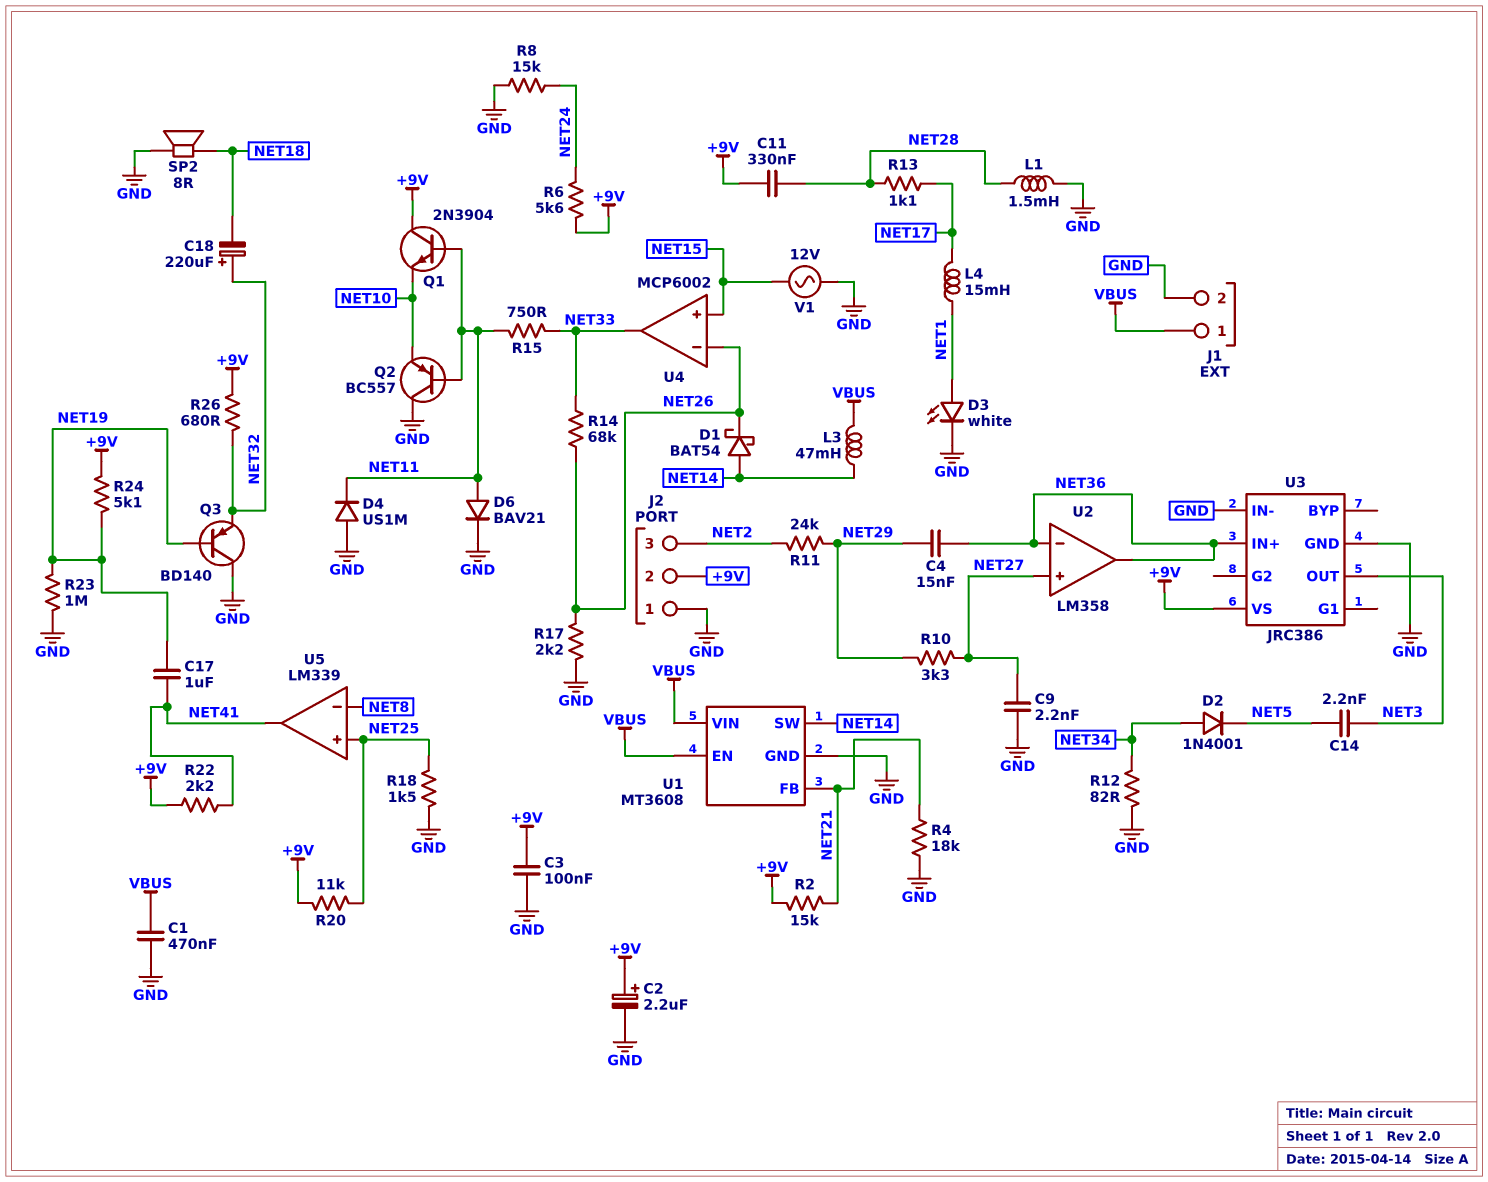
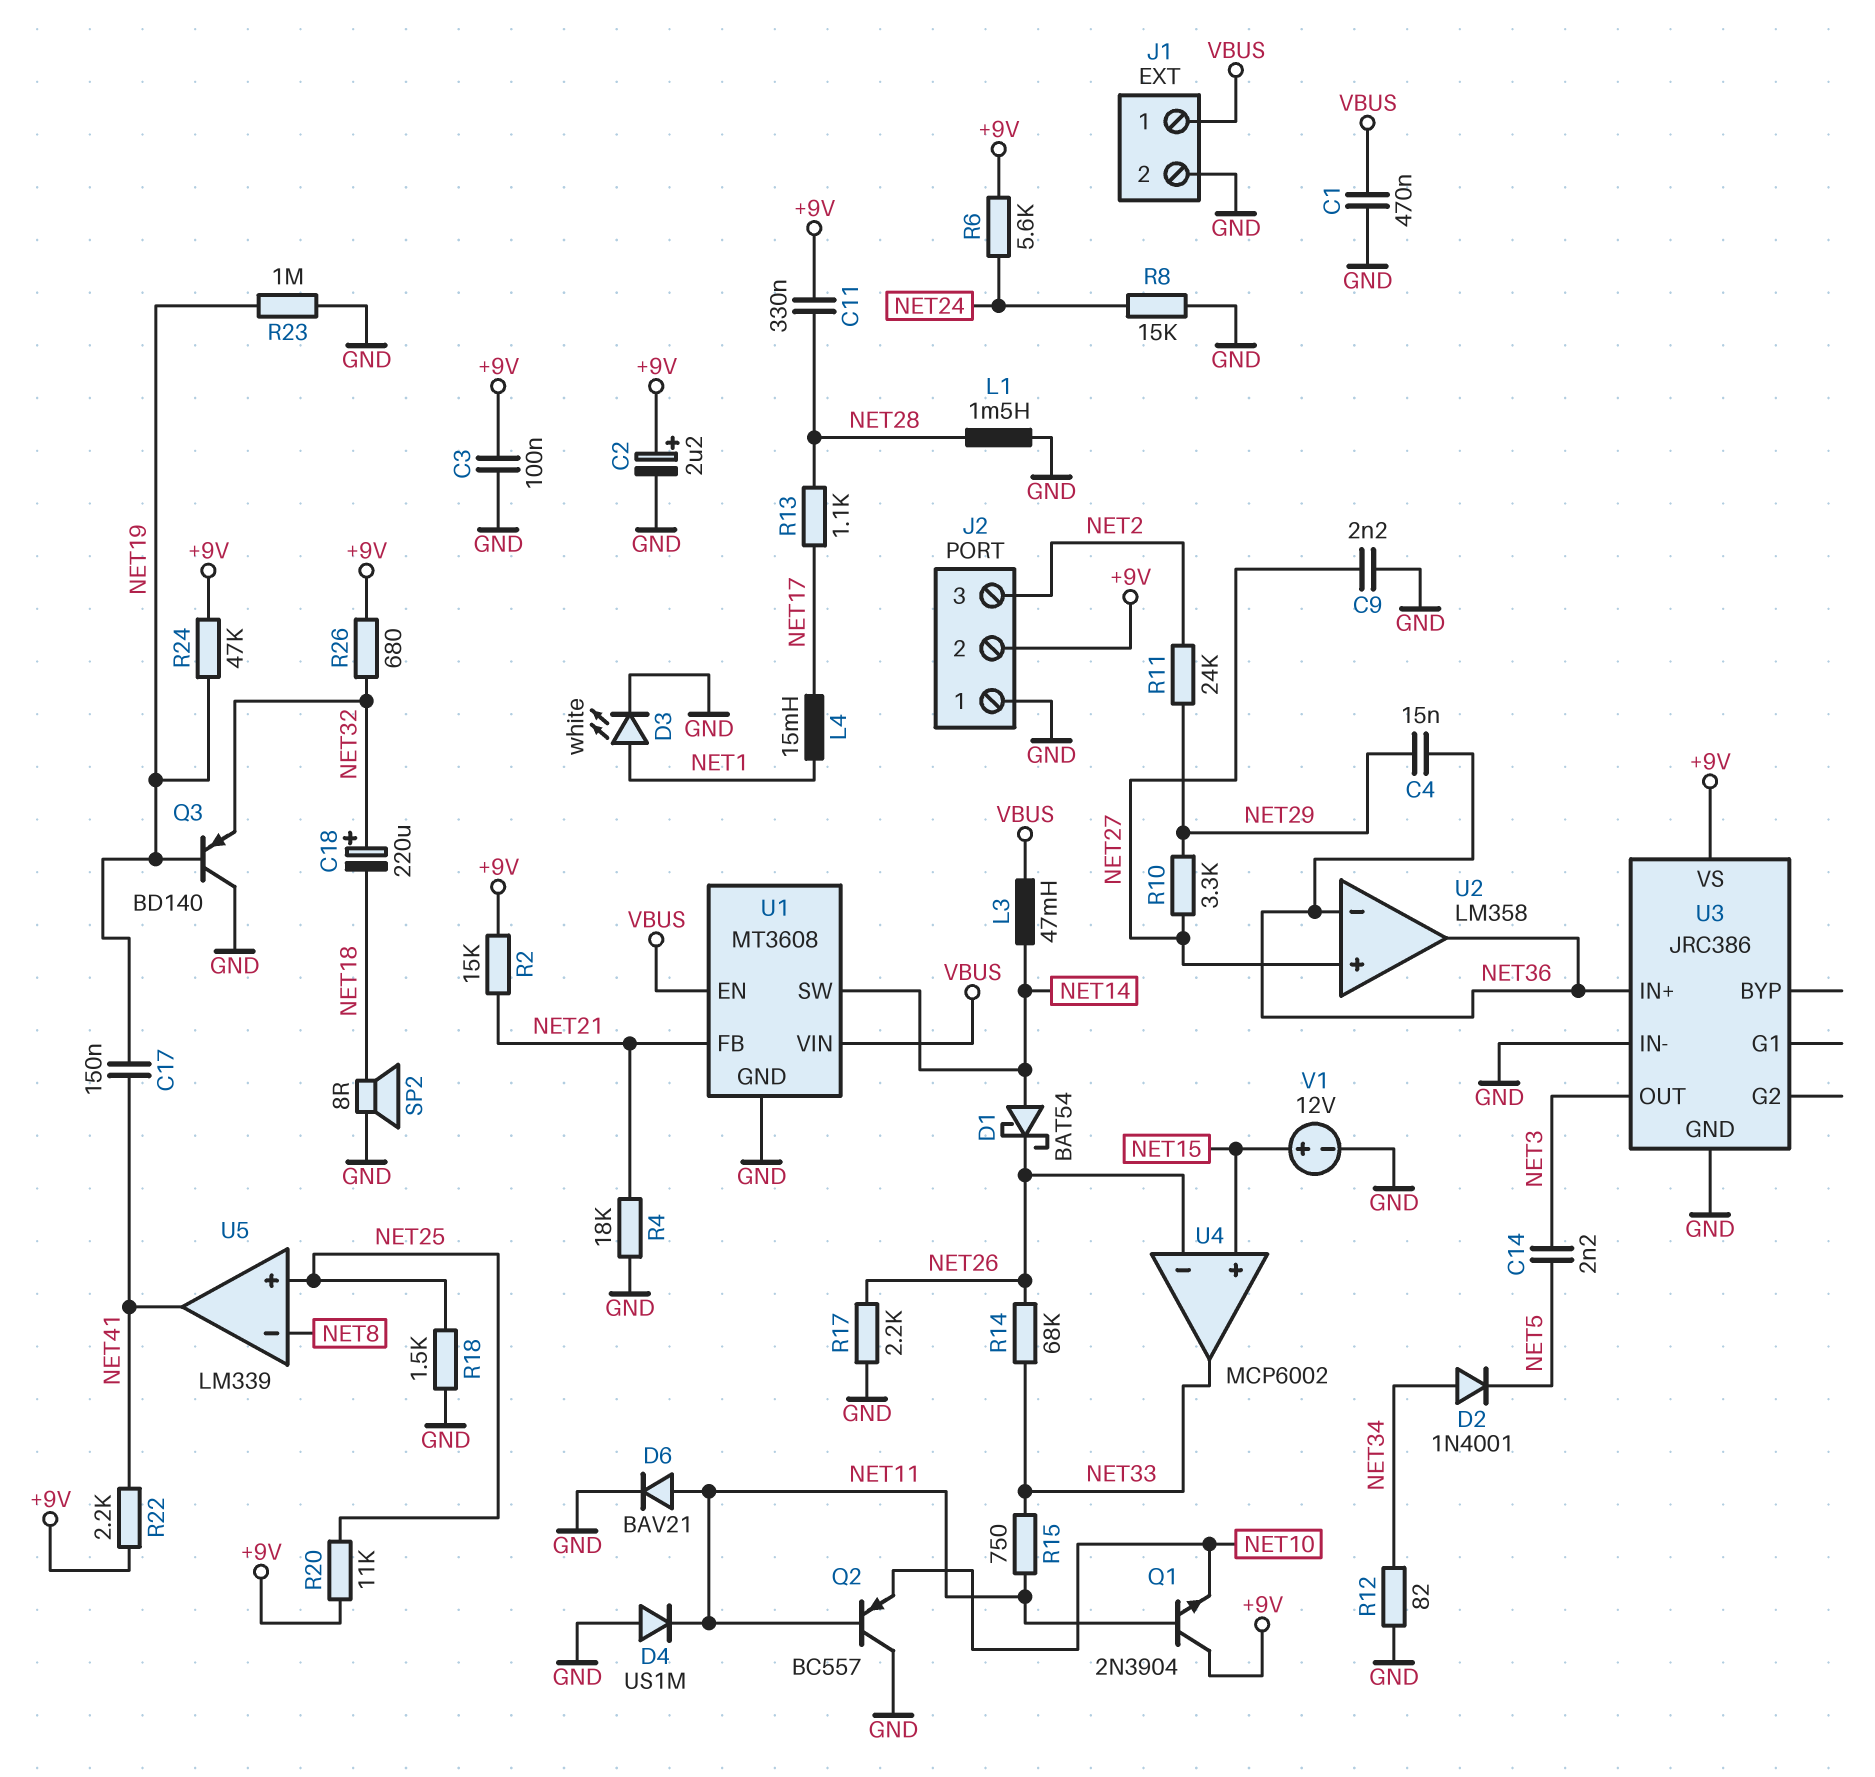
C17: 1uF (NET19, NET41) -> 150nF (NET19, NET41)
R24: 5.1k (+9V, NET19) -> 47k (+9V, NET19)
V1: AC 12V (GND, NET15) -> 12V (plus NET15, minus GND)

